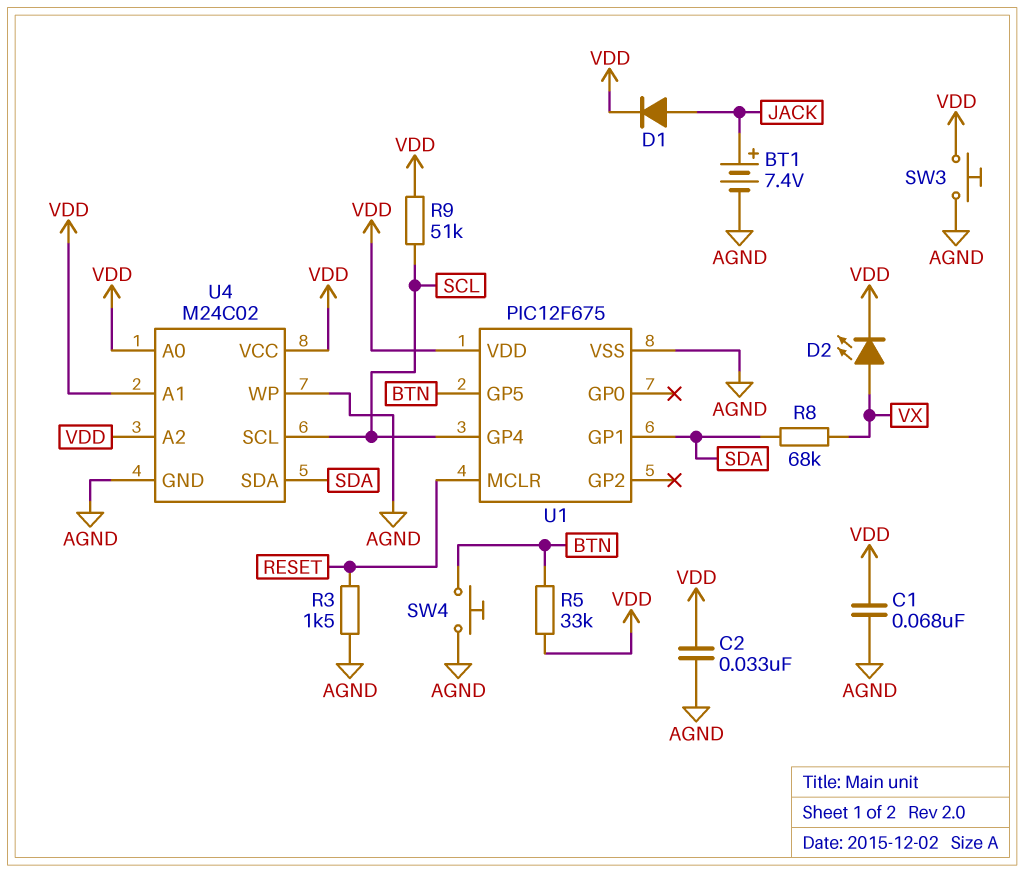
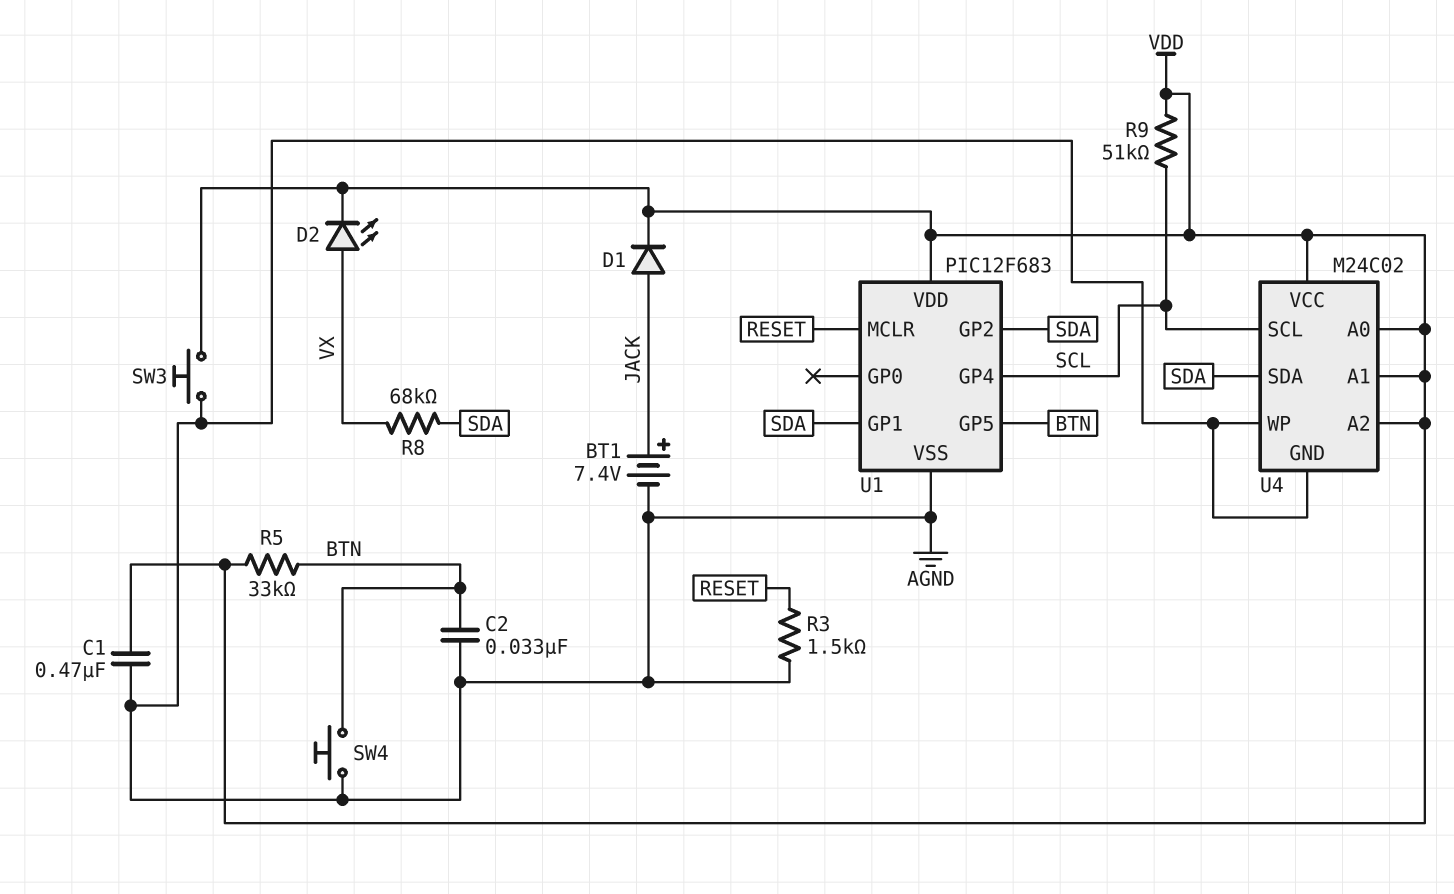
C1: 68nF (AGND, VDD) -> 470nF (AGND, VDD)
C2: 33nF (AGND, VDD) -> 33nF (AGND, BTN)
U1: PIC12F675 -> PIC12F683
U1 pin GP2: none -> SDA

